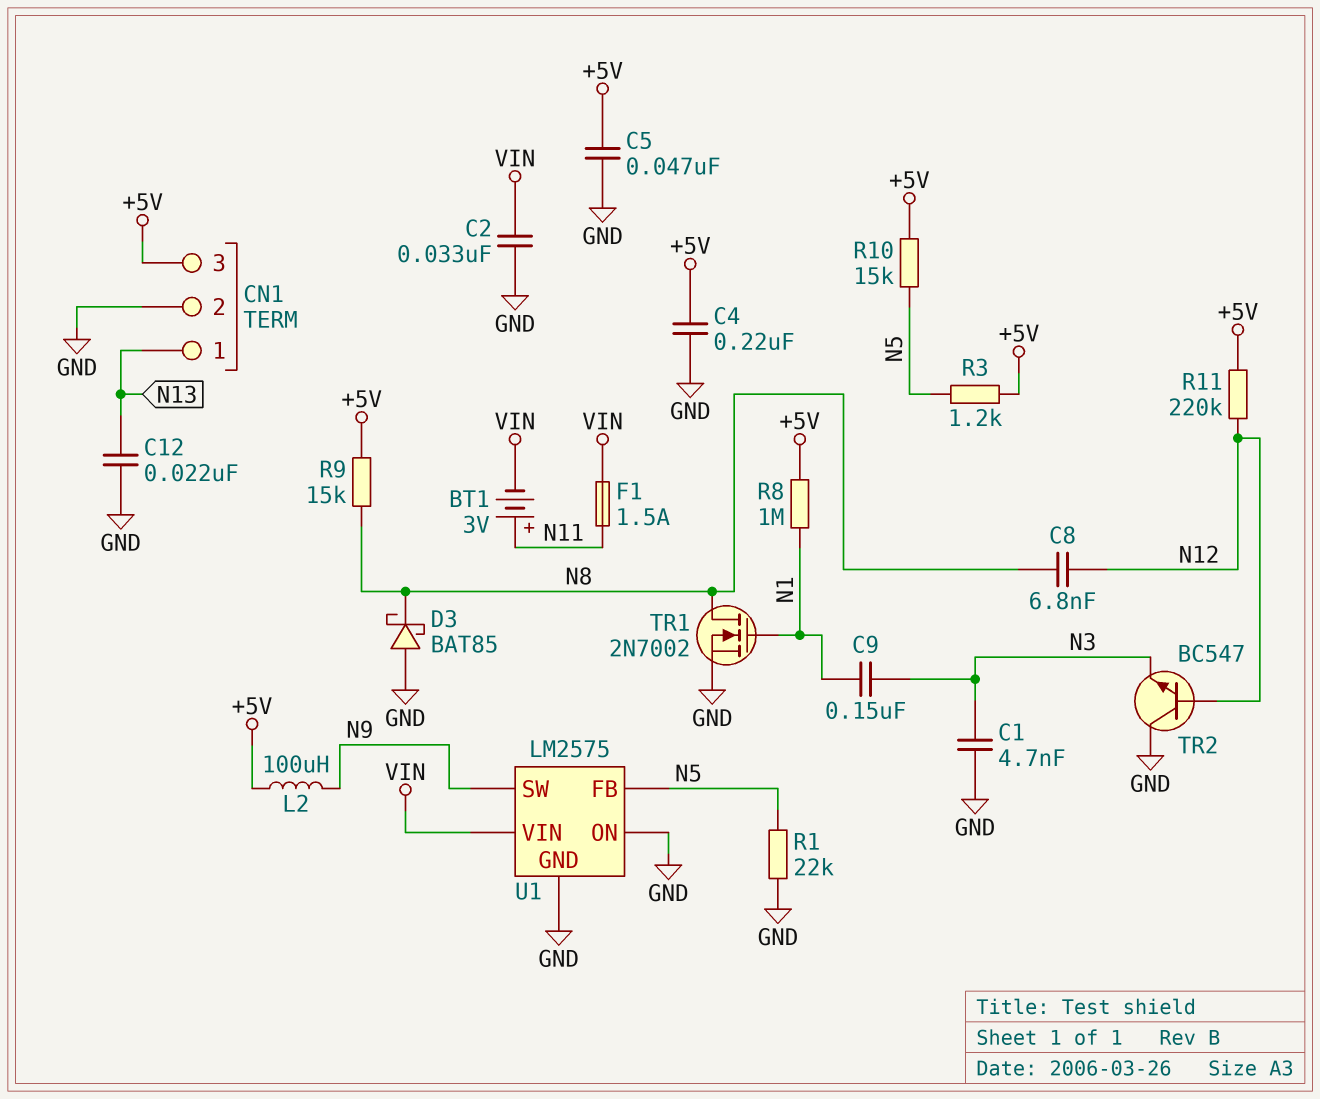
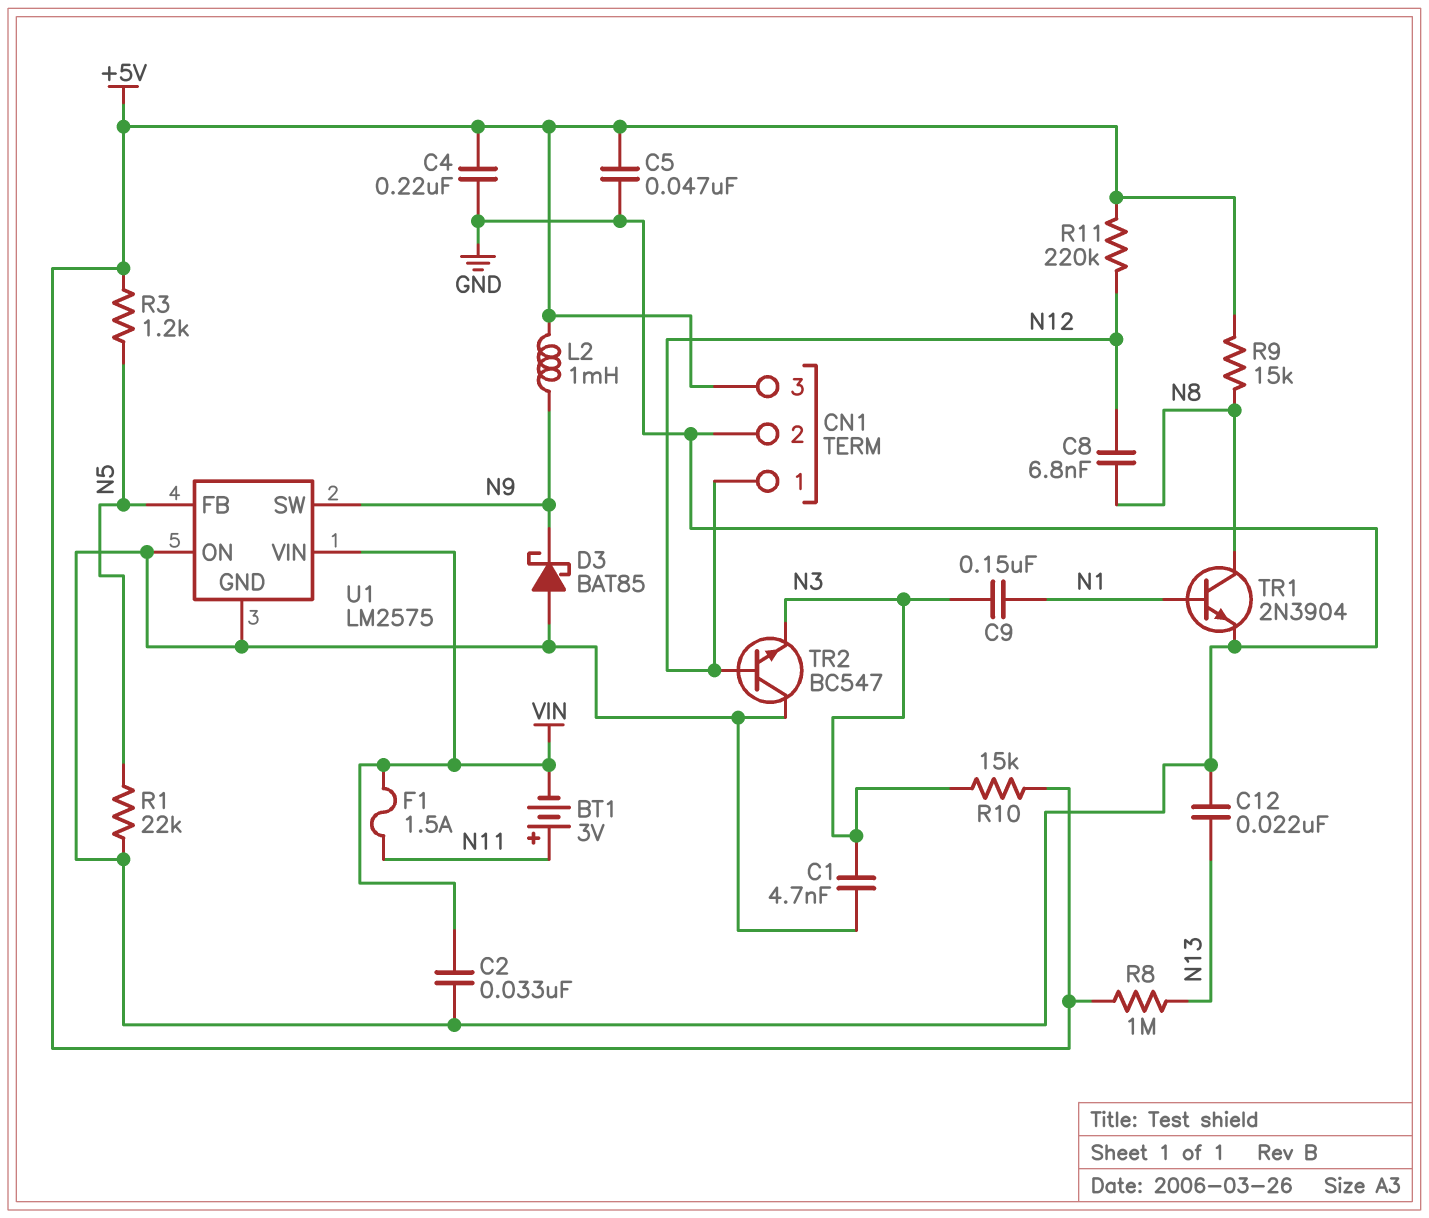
CN1 pin 1: N13 -> N12
D3: schottky BAT85 (A GND, K N8) -> schottky BAT85 (A GND, K N9)
L2: 100uH (+5V, N9) -> 1mH (+5V, N9)
R8: 1M (+5V, N1) -> 1M (+5V, N13)
R10: 15k (+5V, N5) -> 15k (+5V, N3)
TR1: NMOS 2N7002 (G N1, D N8, S GND) -> NPN 2N3904 (B N1, C N8, E GND)

